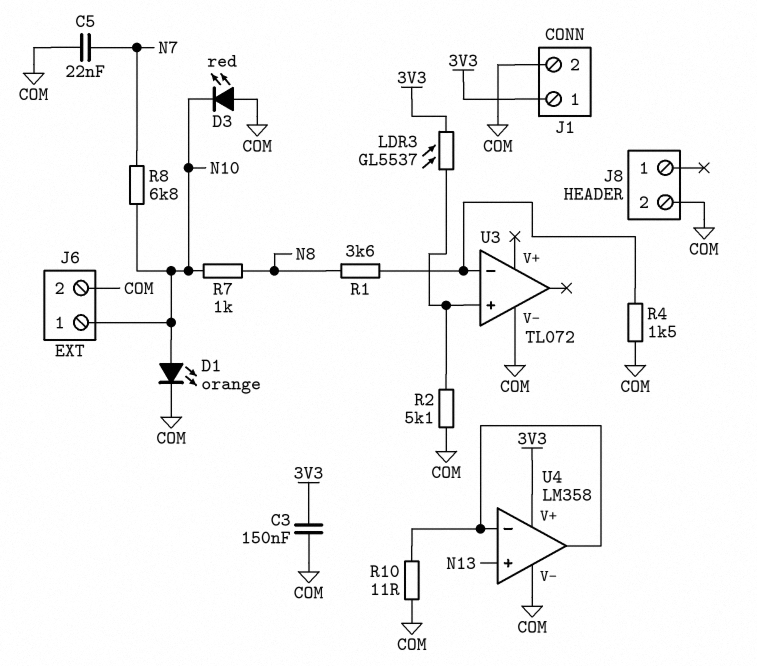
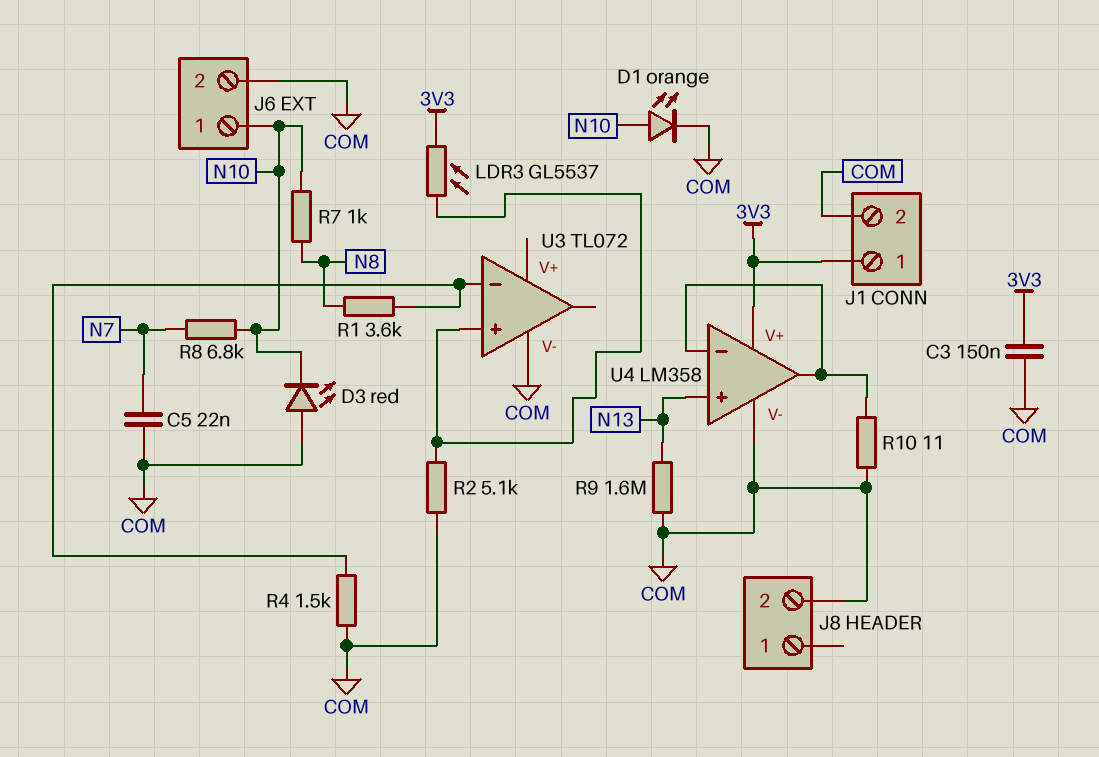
R9: none -> 1.6M (COM, N13)

